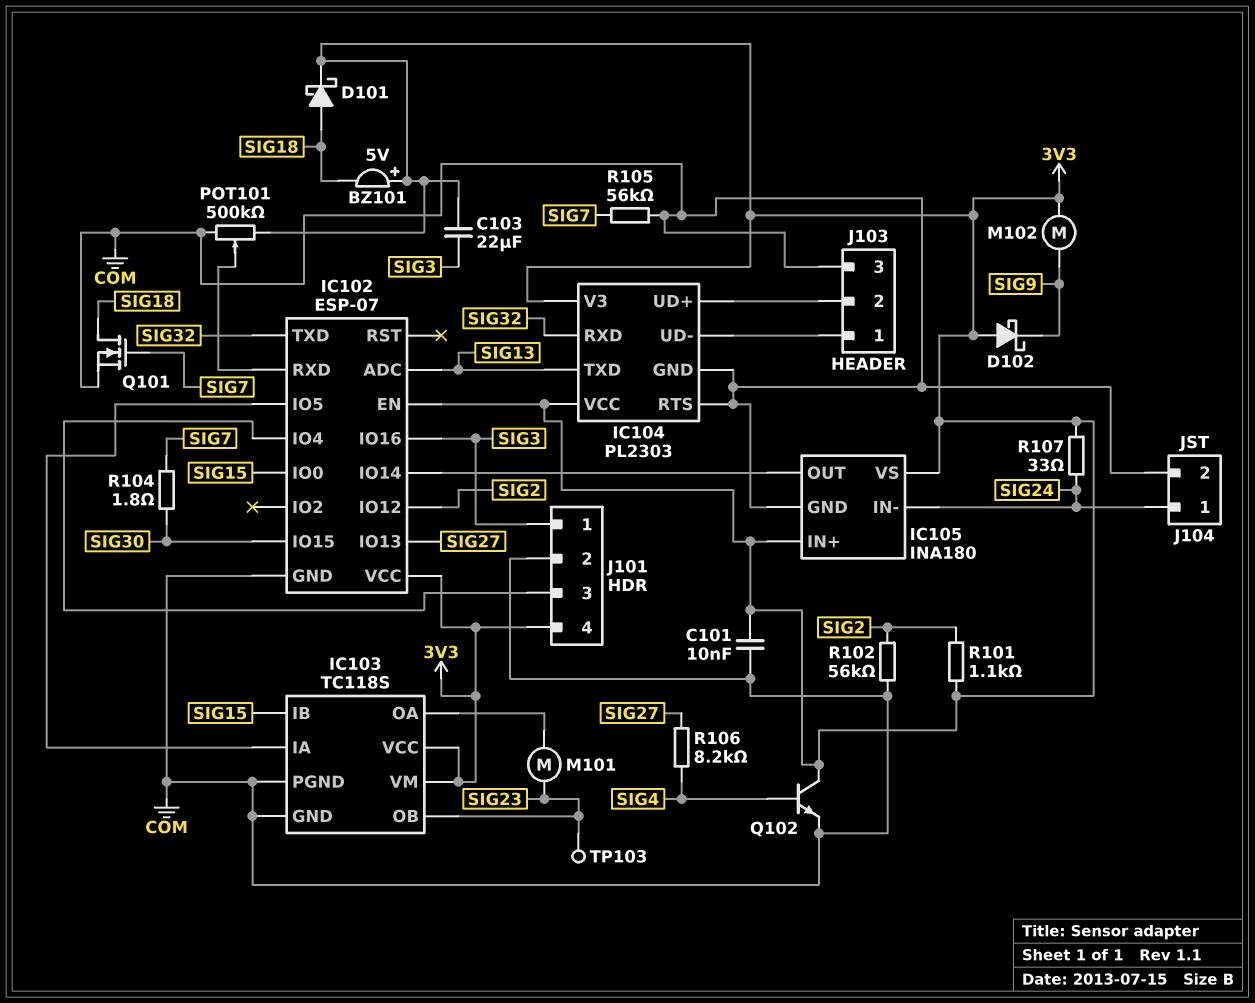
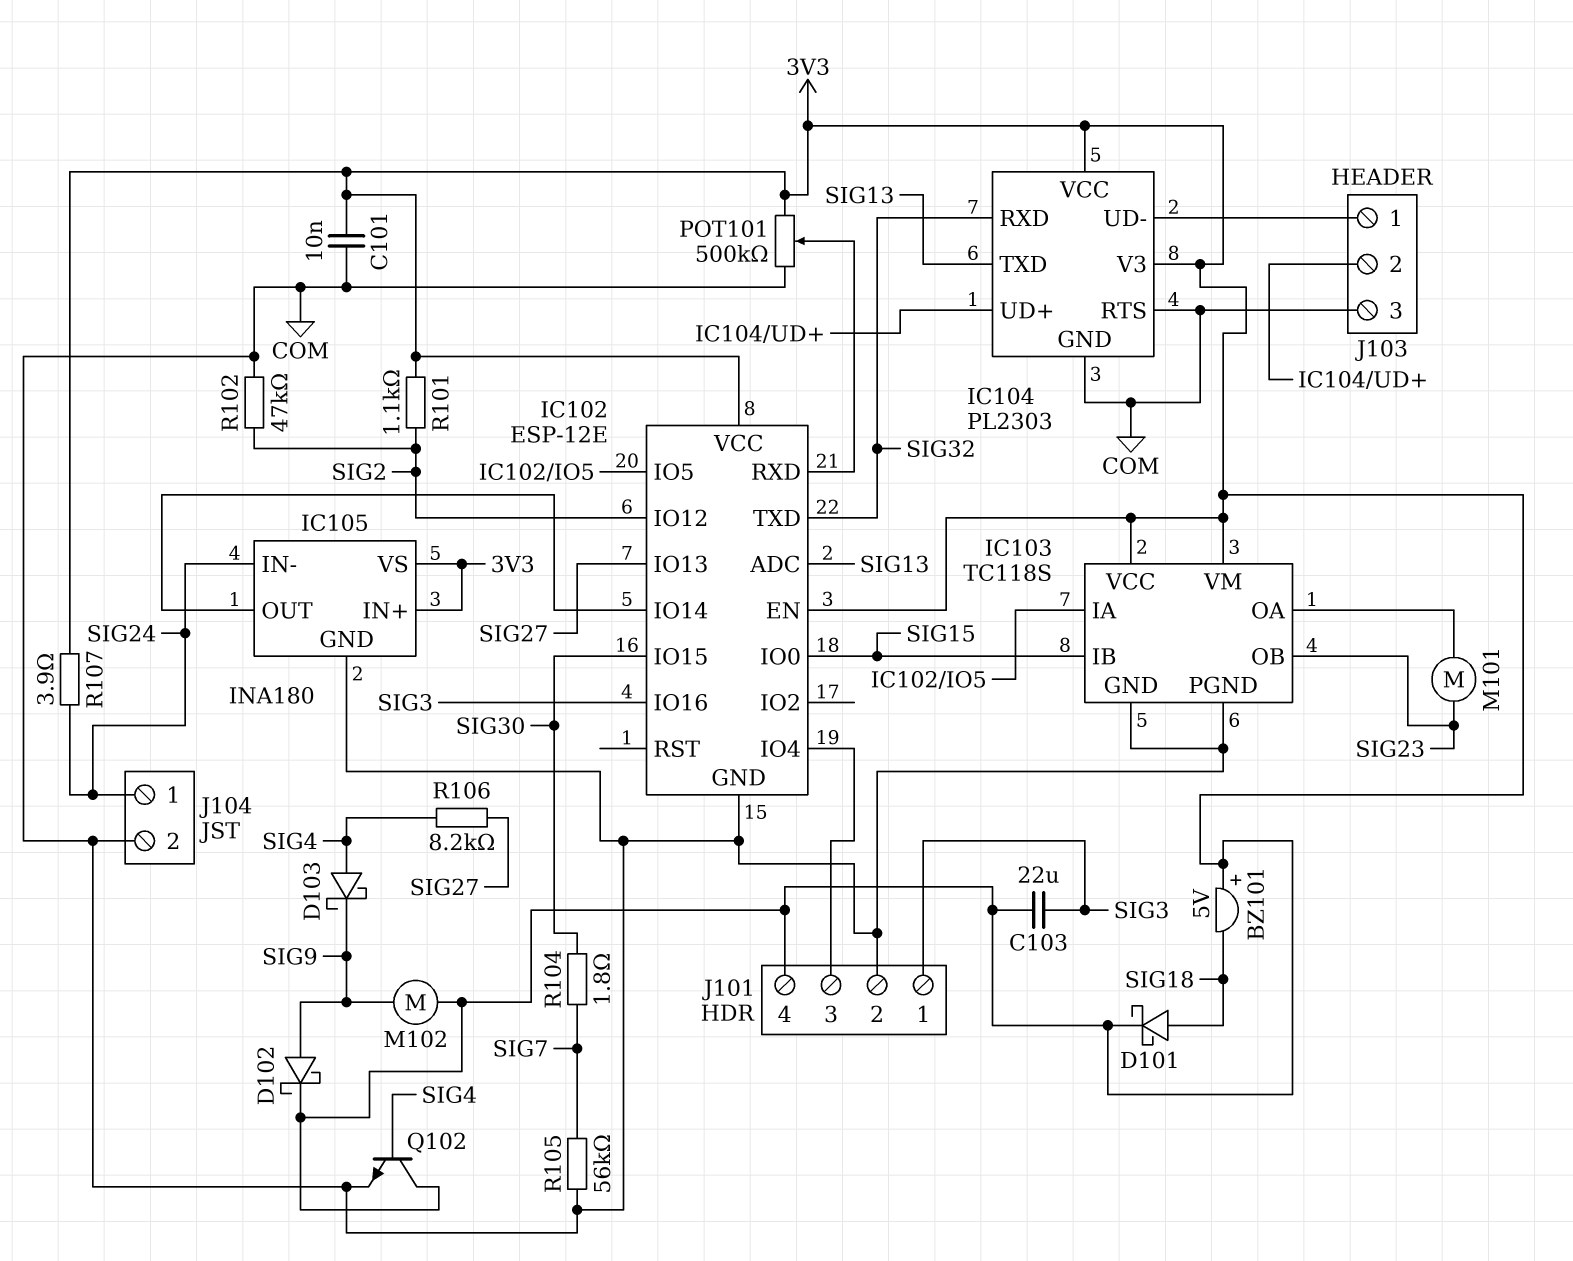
D102: schottky (A 3V3, K SIG9) -> schottky (A SIG9, K 3V3)
D103: none -> schottky (A SIG4, K SIG9)
IC102: ESP-07 -> ESP-12E
Q101: NMOS (G SIG7, D SIG18, S COM) -> none
R102: 56k (COM, SIG2) -> 47k (COM, SIG2)
R107: 33 (3V3, SIG24) -> 3.9 (3V3, SIG24)
TP103: test point (SIG23) -> none

